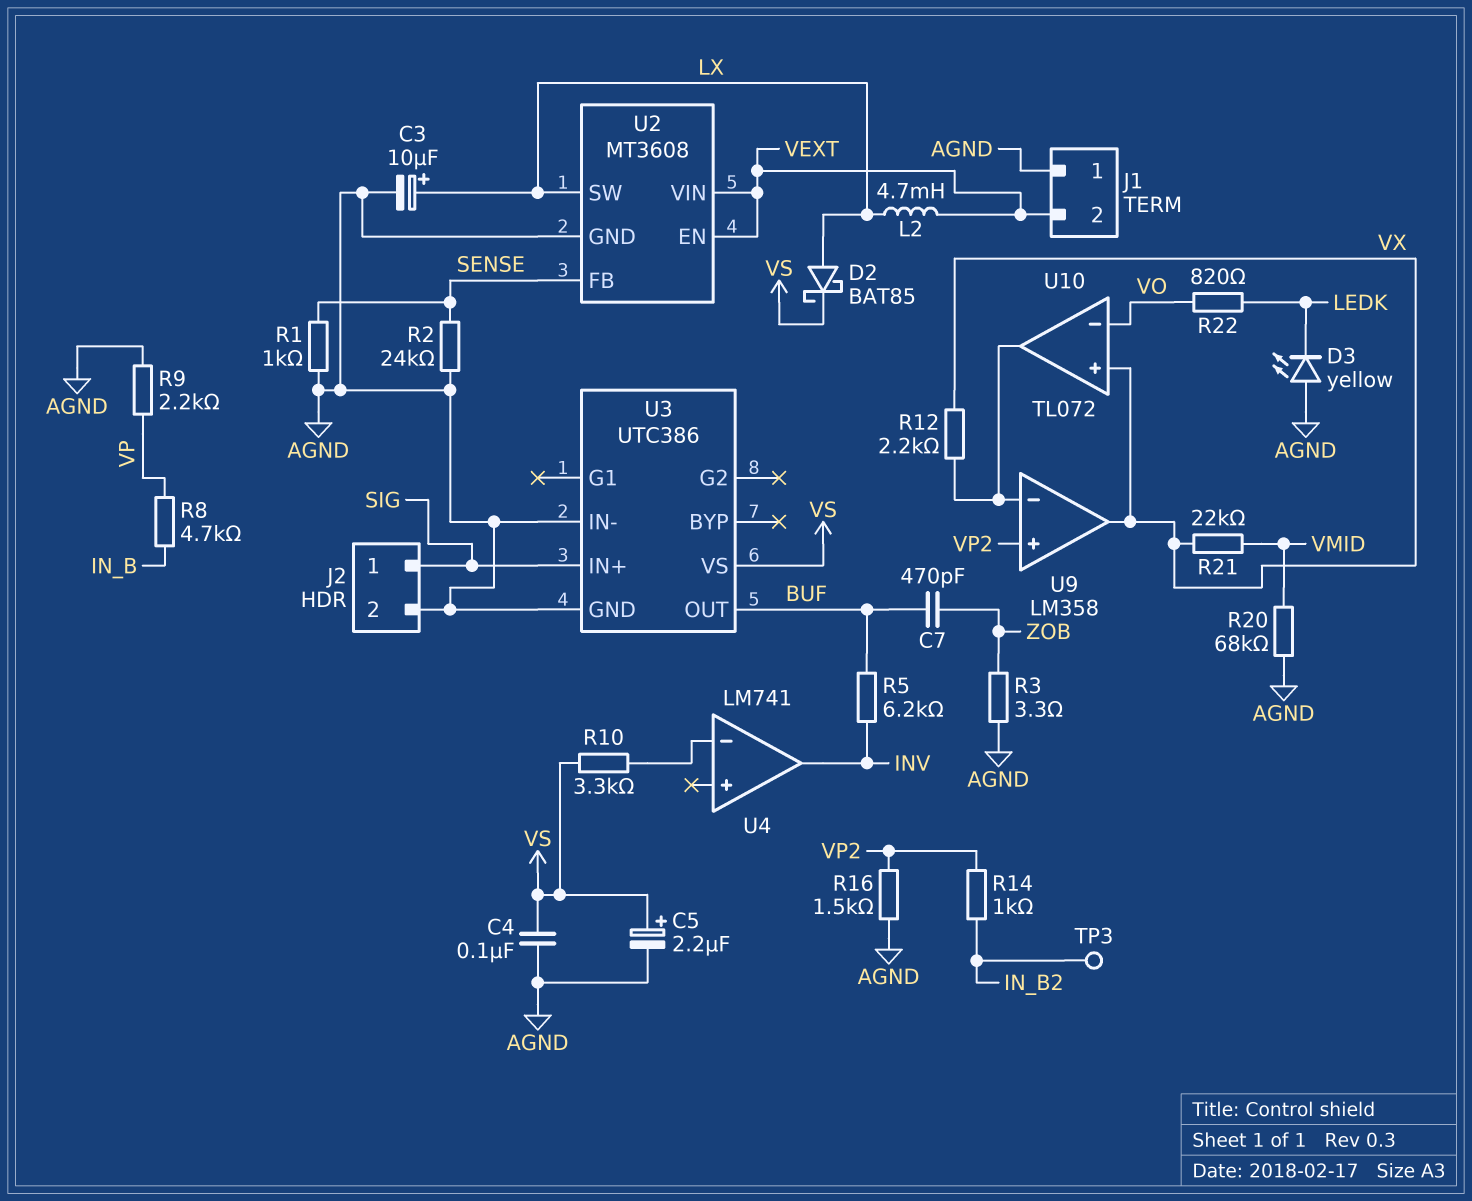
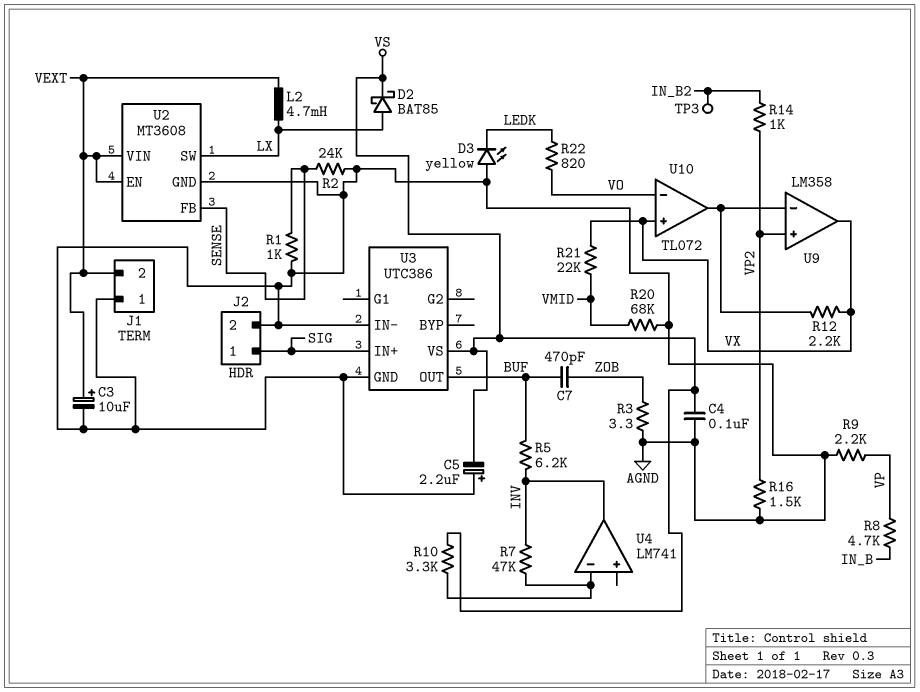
C3: 10uF (plus LX, minus AGND) -> 10uF (plus VEXT, minus AGND)
C5: 2.2uF (plus VS, minus AGND) -> 2.2uF (plus AGND, minus VS)
R7: none -> 47k (INV, U4/in-)

